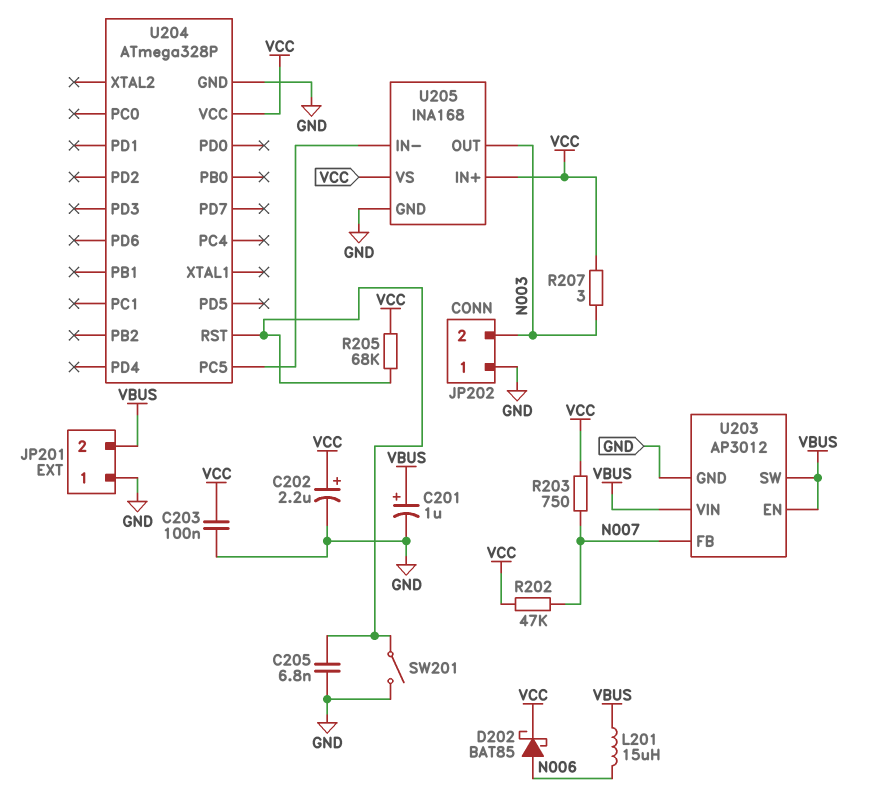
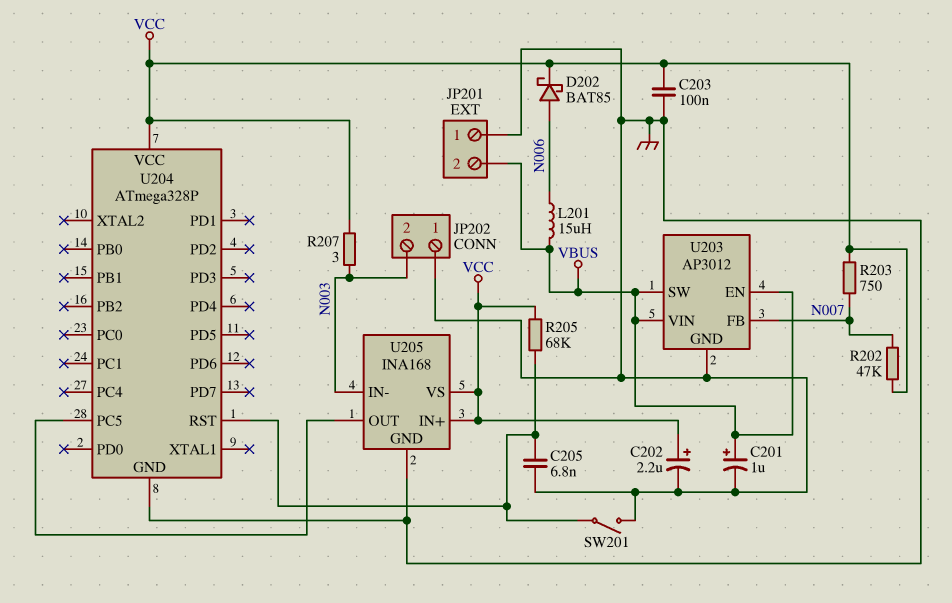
U205 pin IN-: U204/PC5 -> N003
U205 pin OUT: N003 -> U204/PC5

